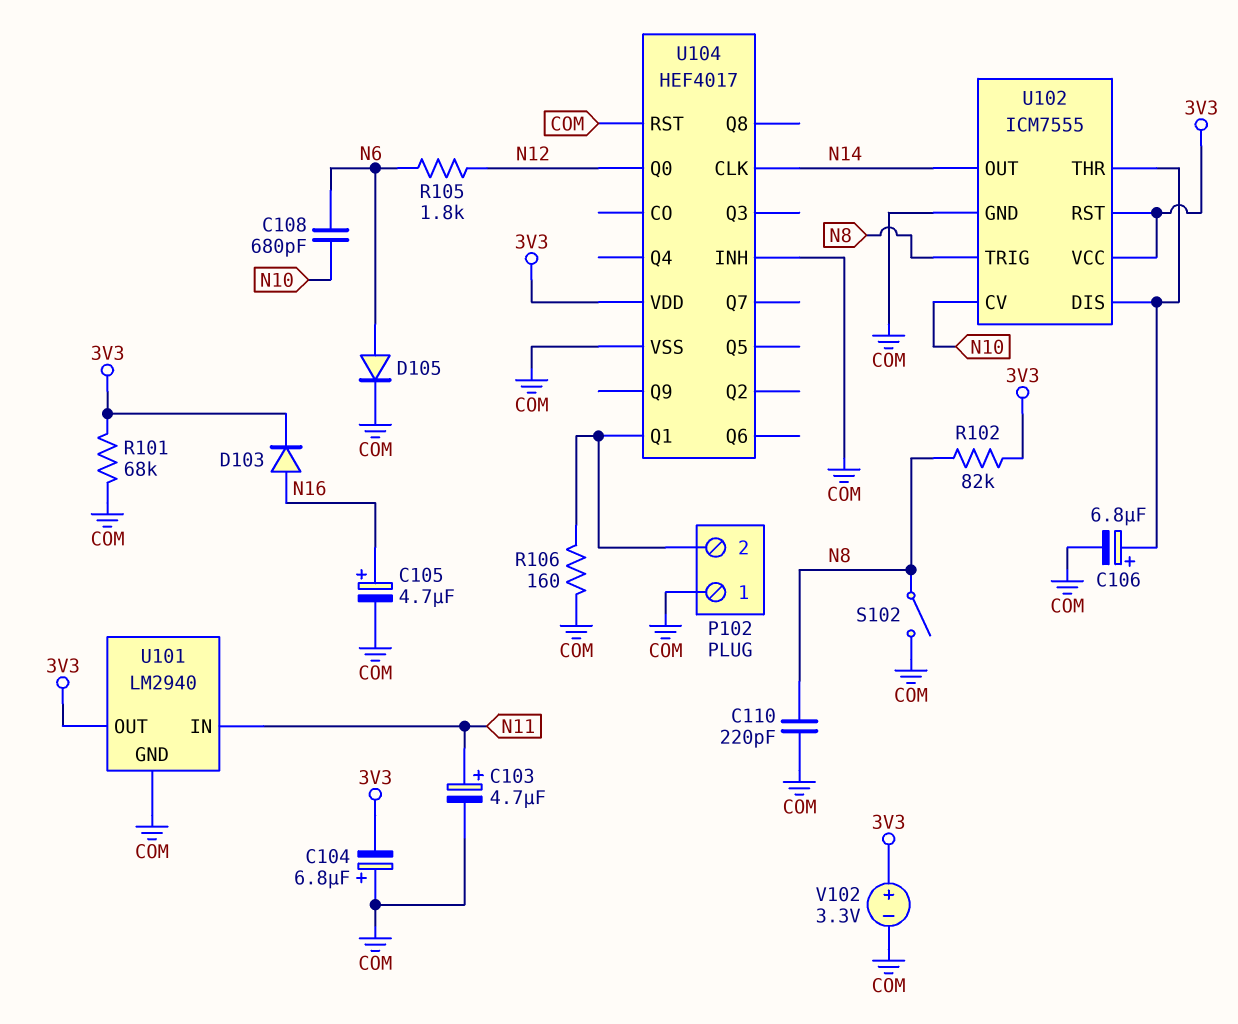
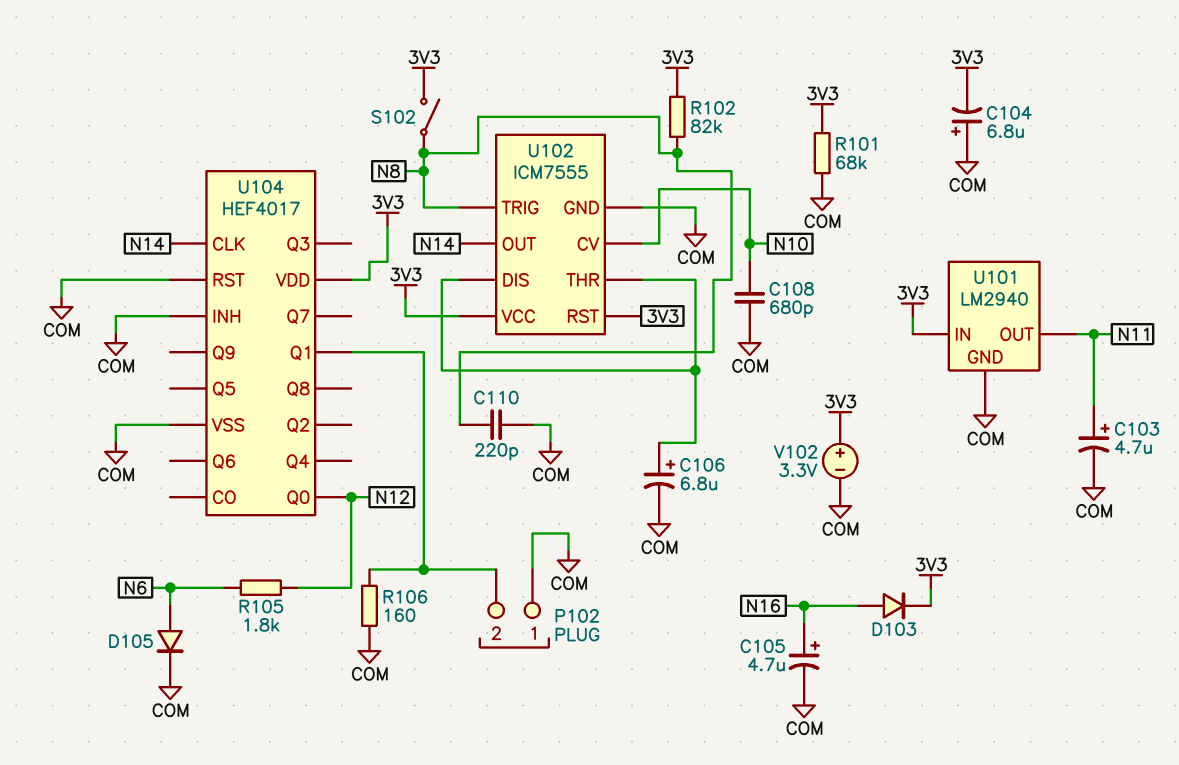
C108: 680pF (N6, N10) -> 680pF (COM, N10)
S102: switch (COM, N8) -> switch (3V3, N8)
U101 pin IN: N11 -> 3V3
U101 pin OUT: 3V3 -> N11

